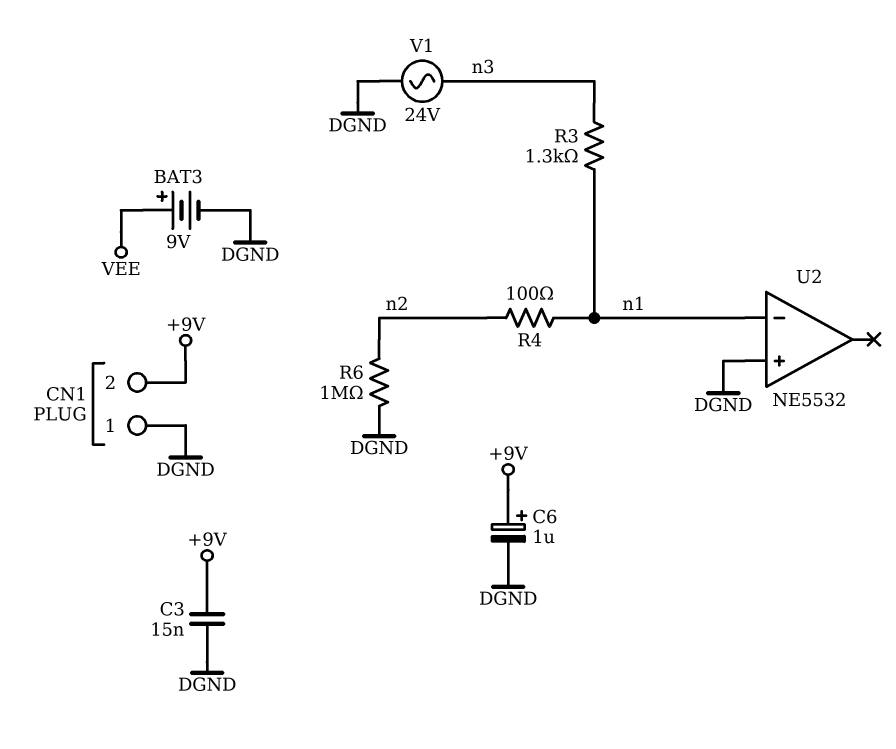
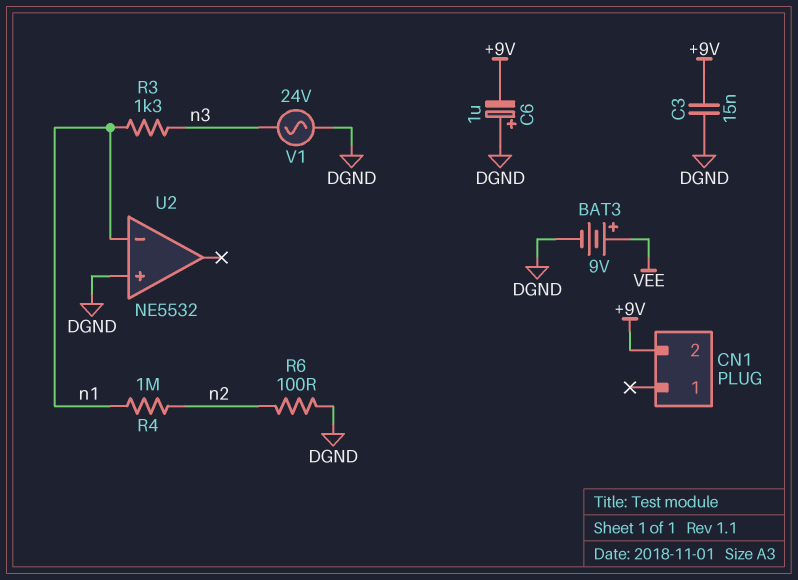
C6: 1uF (plus +9V, minus DGND) -> 1uF (plus DGND, minus +9V)
CN1 pin 1: DGND -> none
R4: 100 (n1, n2) -> 1M (n1, n2)
R6: 1M (DGND, n2) -> 100 (DGND, n2)

